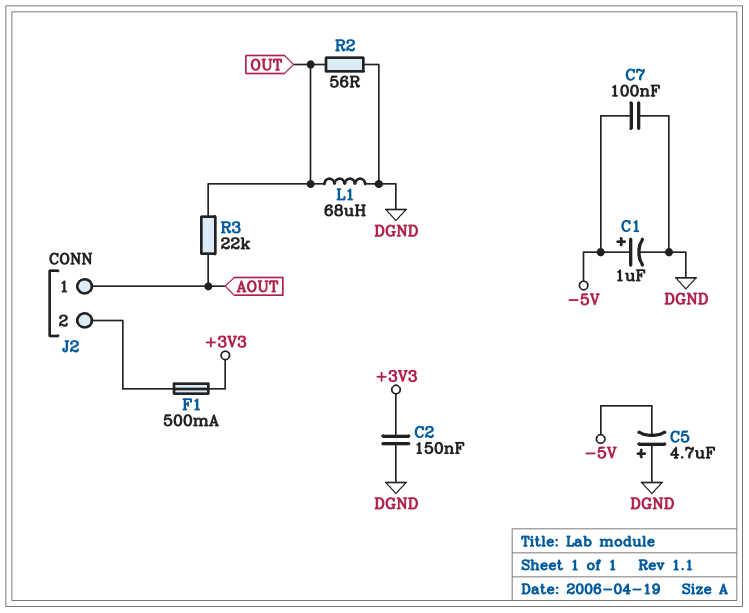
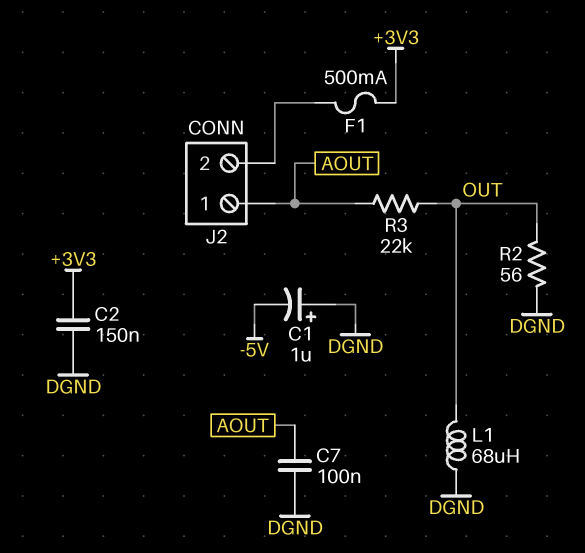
C1: 1uF (plus -5V, minus DGND) -> 1uF (plus DGND, minus -5V)
C5: 4.7uF (plus DGND, minus -5V) -> none
C7: 100nF (-5V, DGND) -> 100nF (AOUT, DGND)

